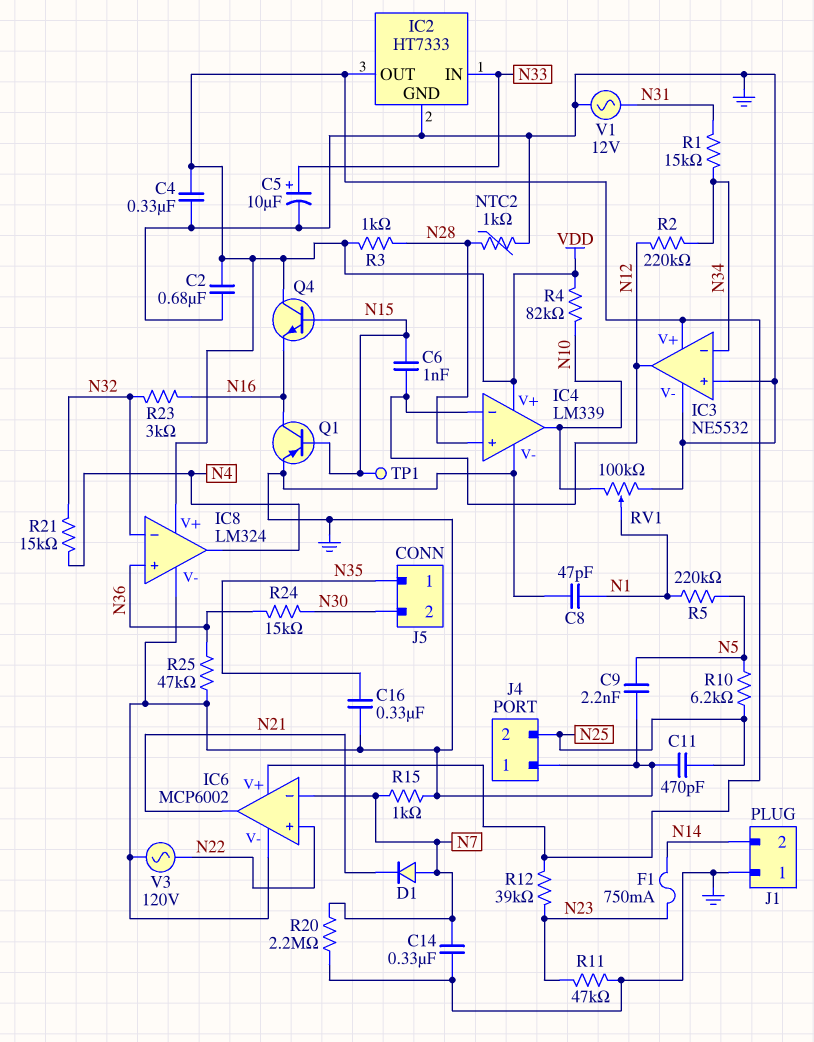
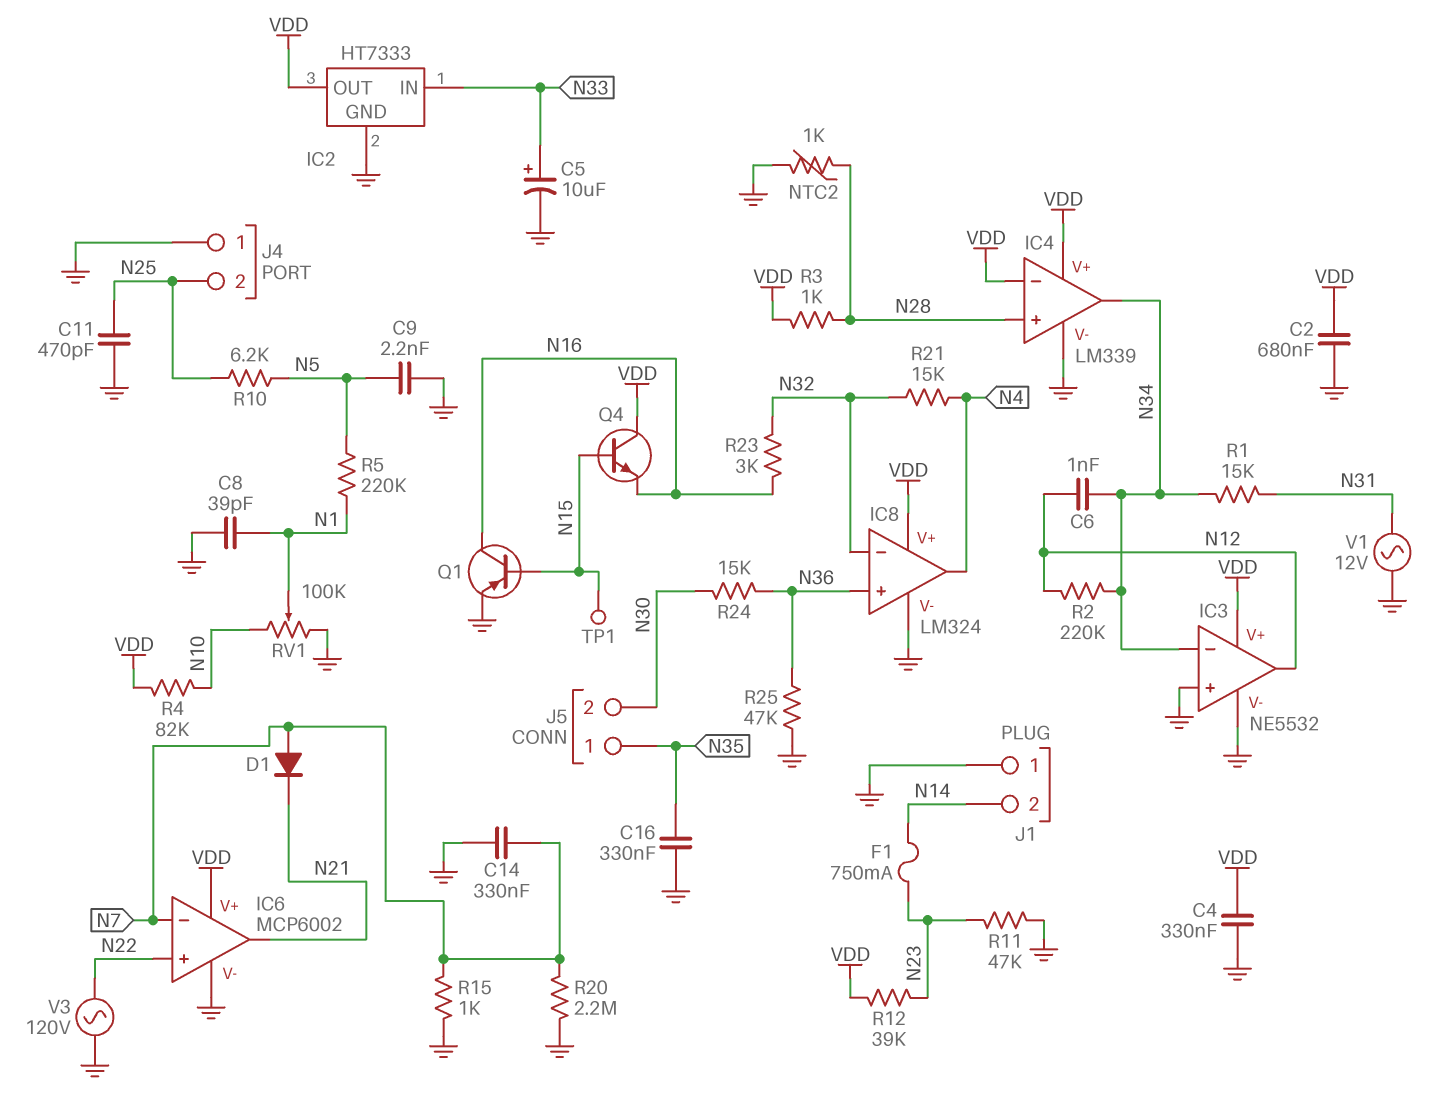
C6: 1nF (N12, N15) -> 1nF (N12, N34)
C8: 47pF (GND, N1) -> 39pF (GND, N1)
IC4 pin in-: N12 -> VDD
IC4 pin out: N10 -> N34

